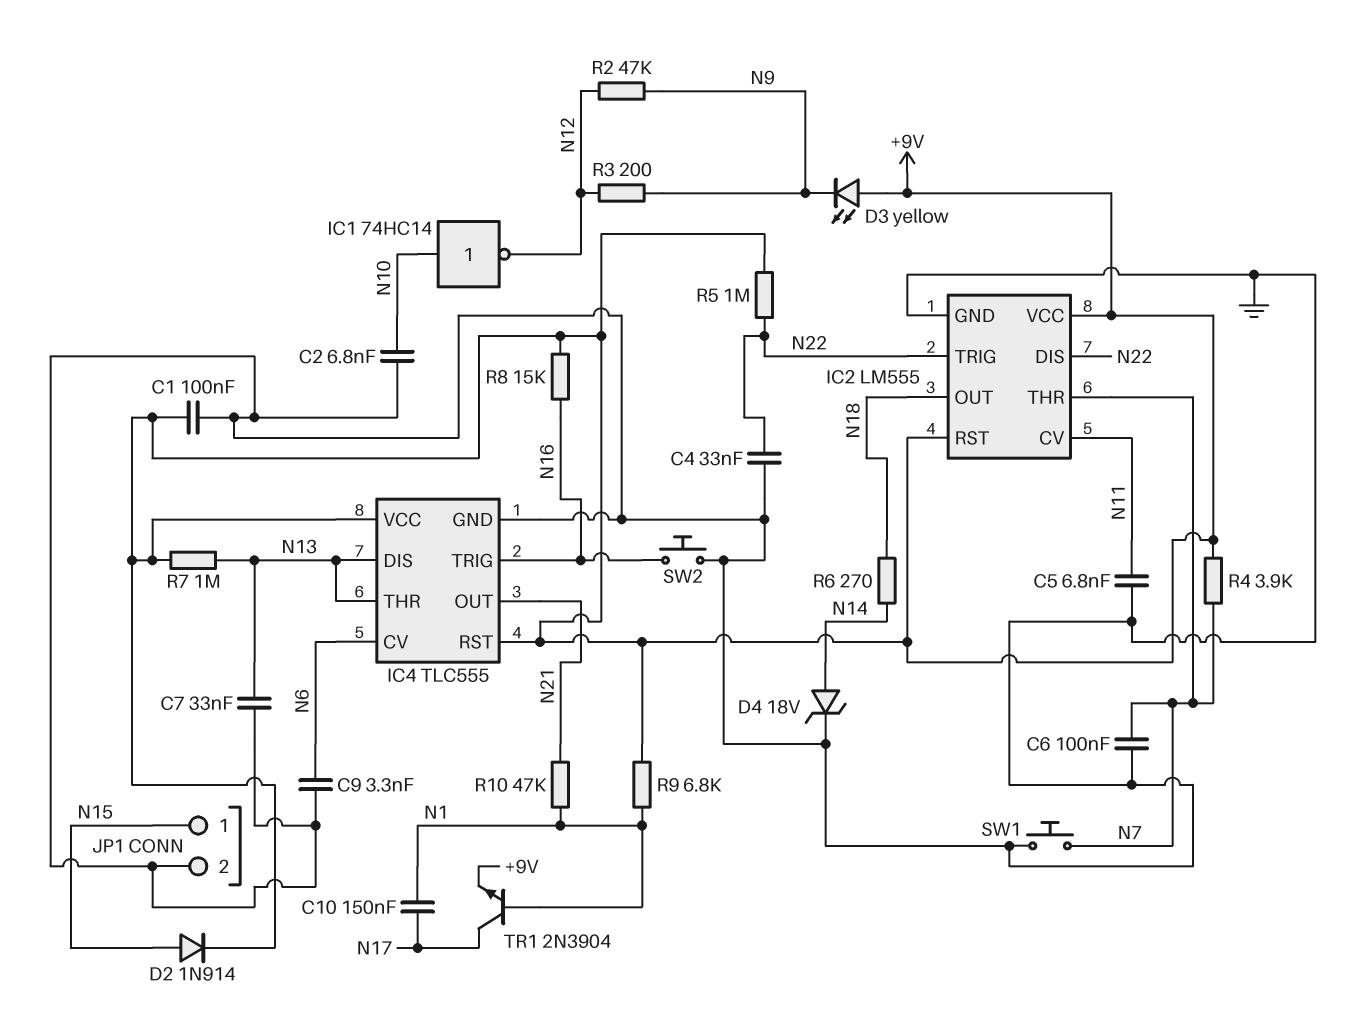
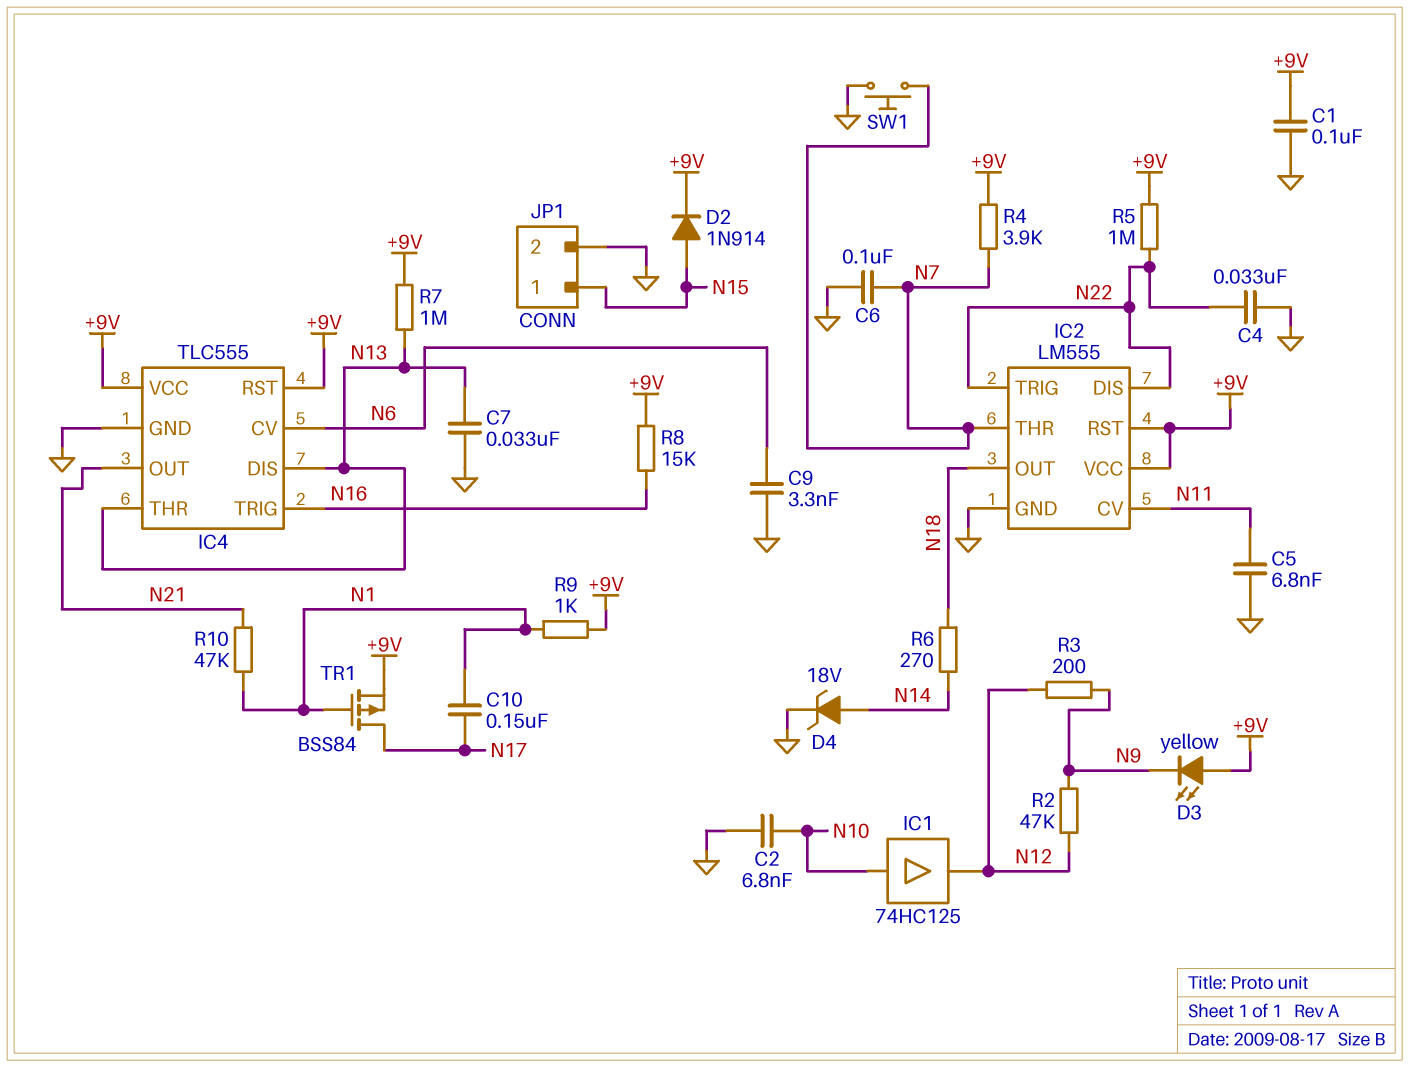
IC1: NOT 74HC14 (in N10, out N12) -> buffer 74HC125 (in N10, out N12)
R9: 6.8k (+9V, N1) -> 1k (+9V, N1)
SW2: button (GND, N16) -> none
TR1: NPN 2N3904 (B N1, C N17, E +9V) -> PMOS BSS84 (G N1, D N17, S +9V)

